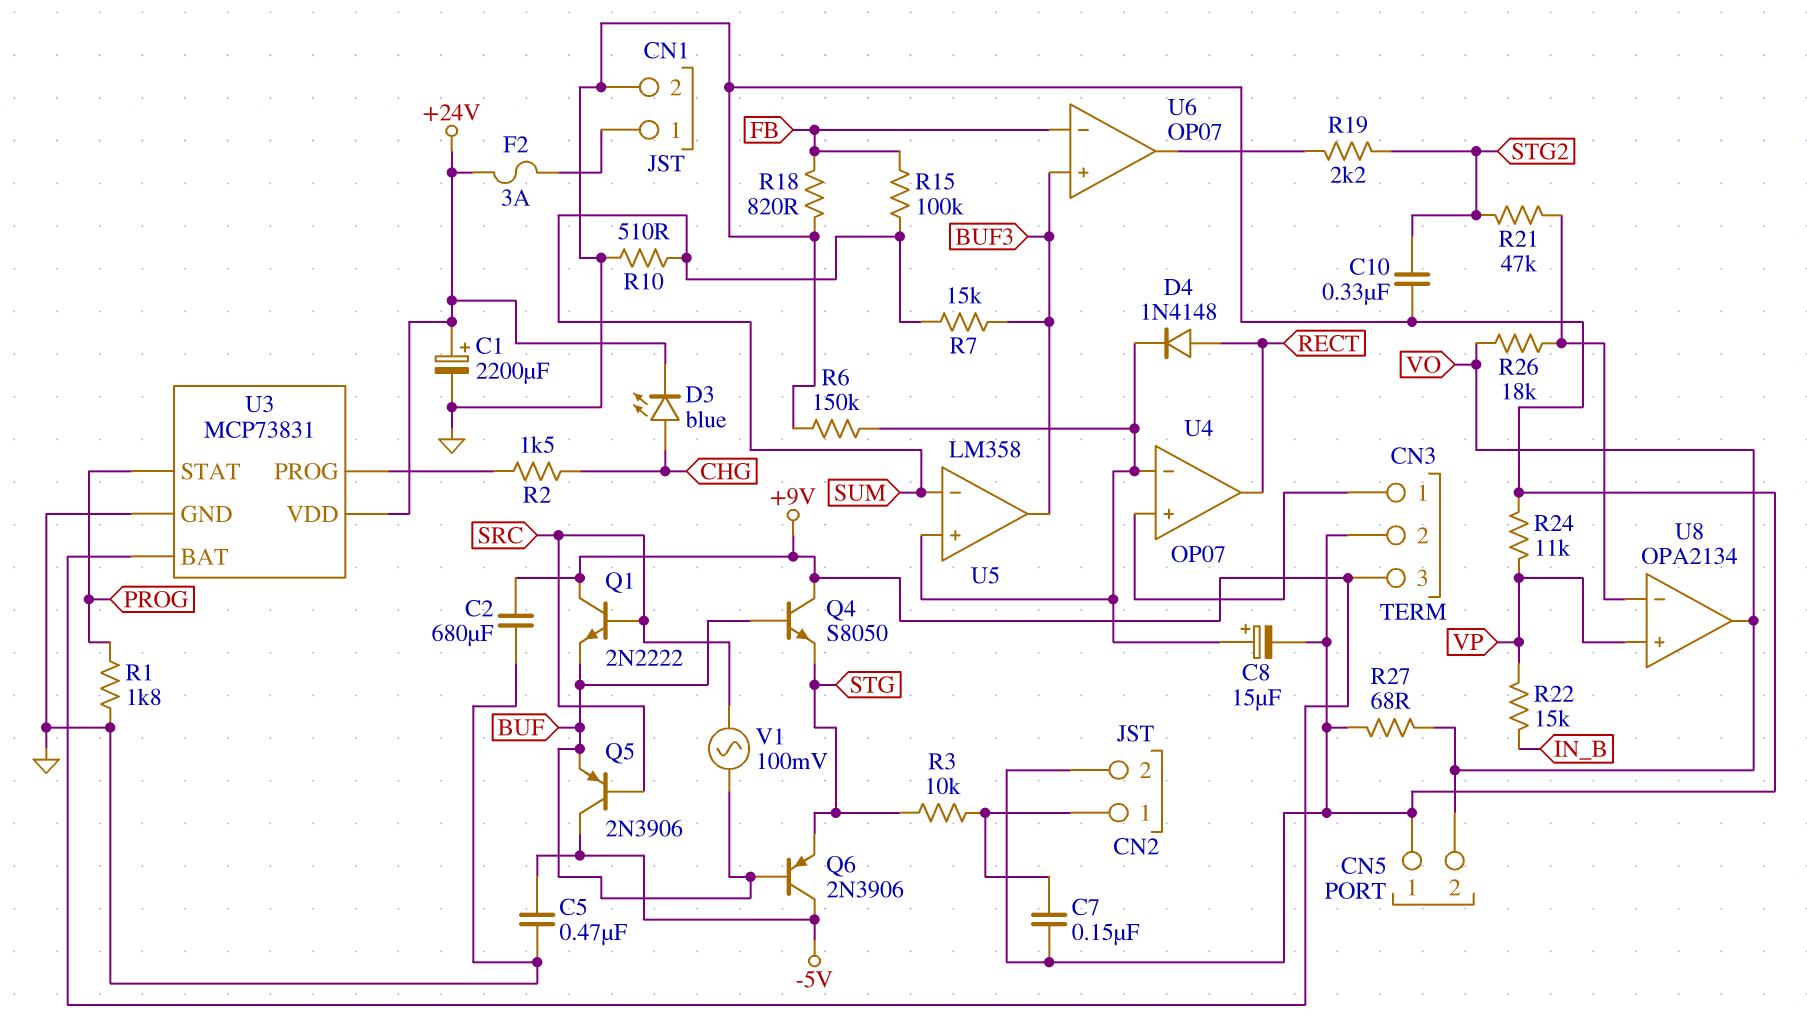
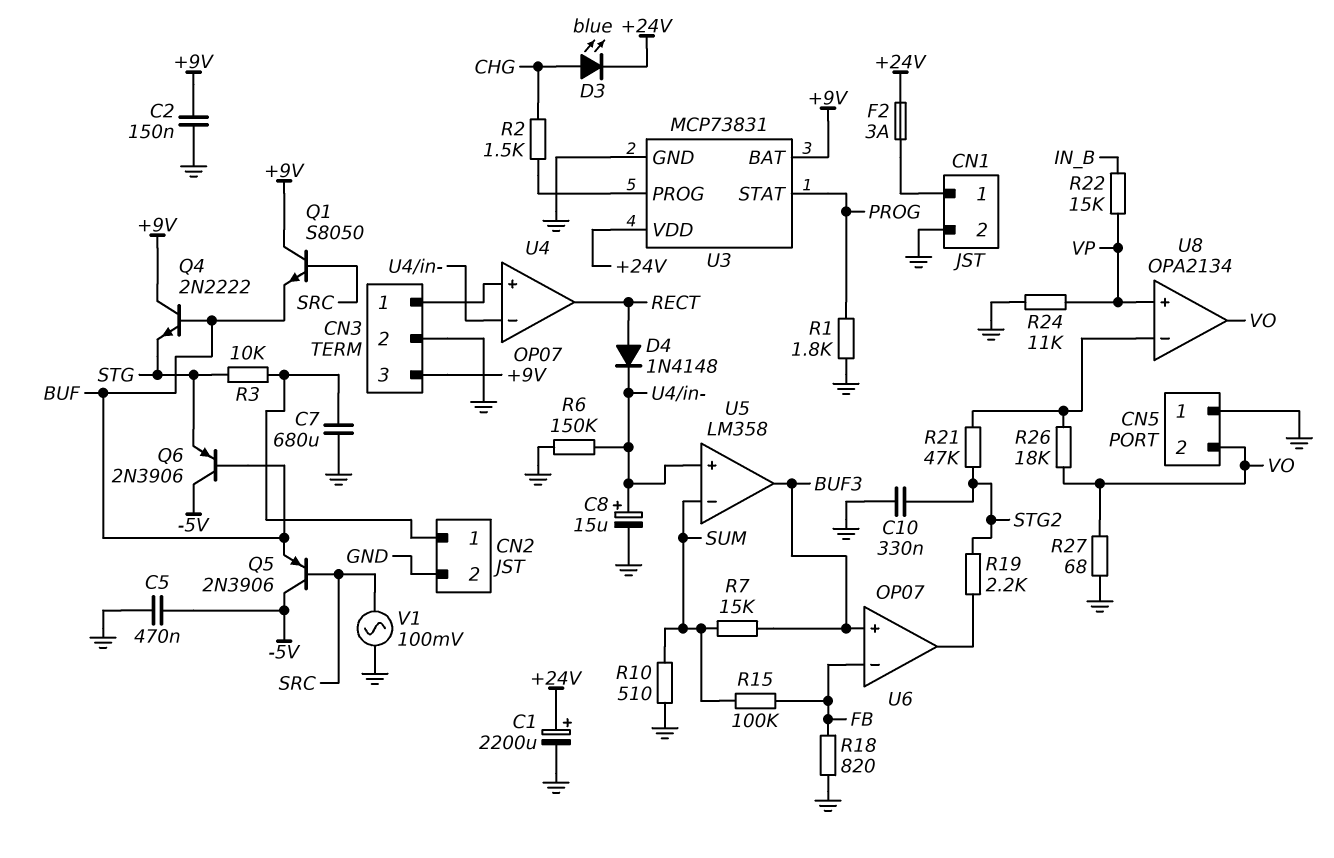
C2: 680uF (+9V, GND) -> 150nF (+9V, GND)
C7: 150nF (CN2/1, GND) -> 680uF (CN2/1, GND)
Q1: NPN 2N2222 (B SRC, C +9V, E BUF) -> NPN S8050 (B SRC, C +9V, E BUF)
Q4: NPN S8050 (B BUF, C +9V, E STG) -> NPN 2N2222 (B BUF, C +9V, E STG)
V1: AC 100mV (BUF, SRC) -> AC 100mV (GND, SRC)

